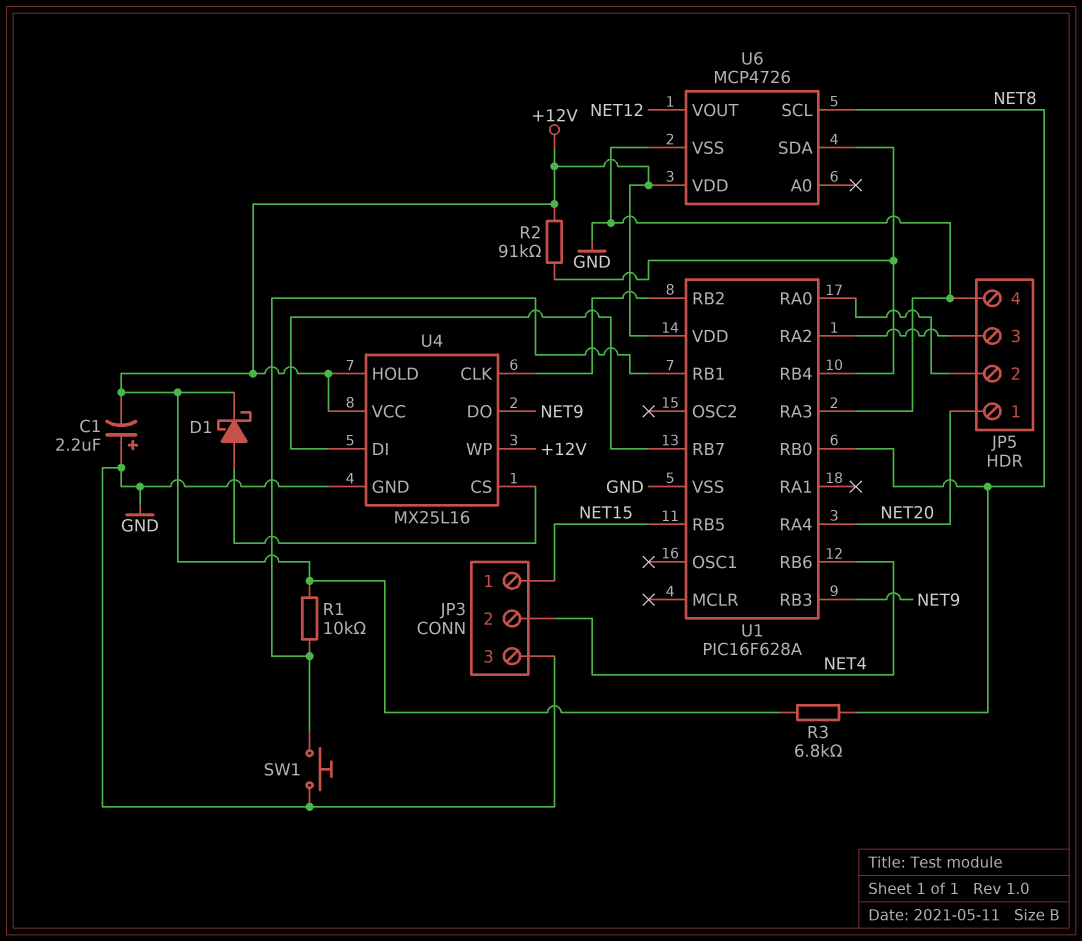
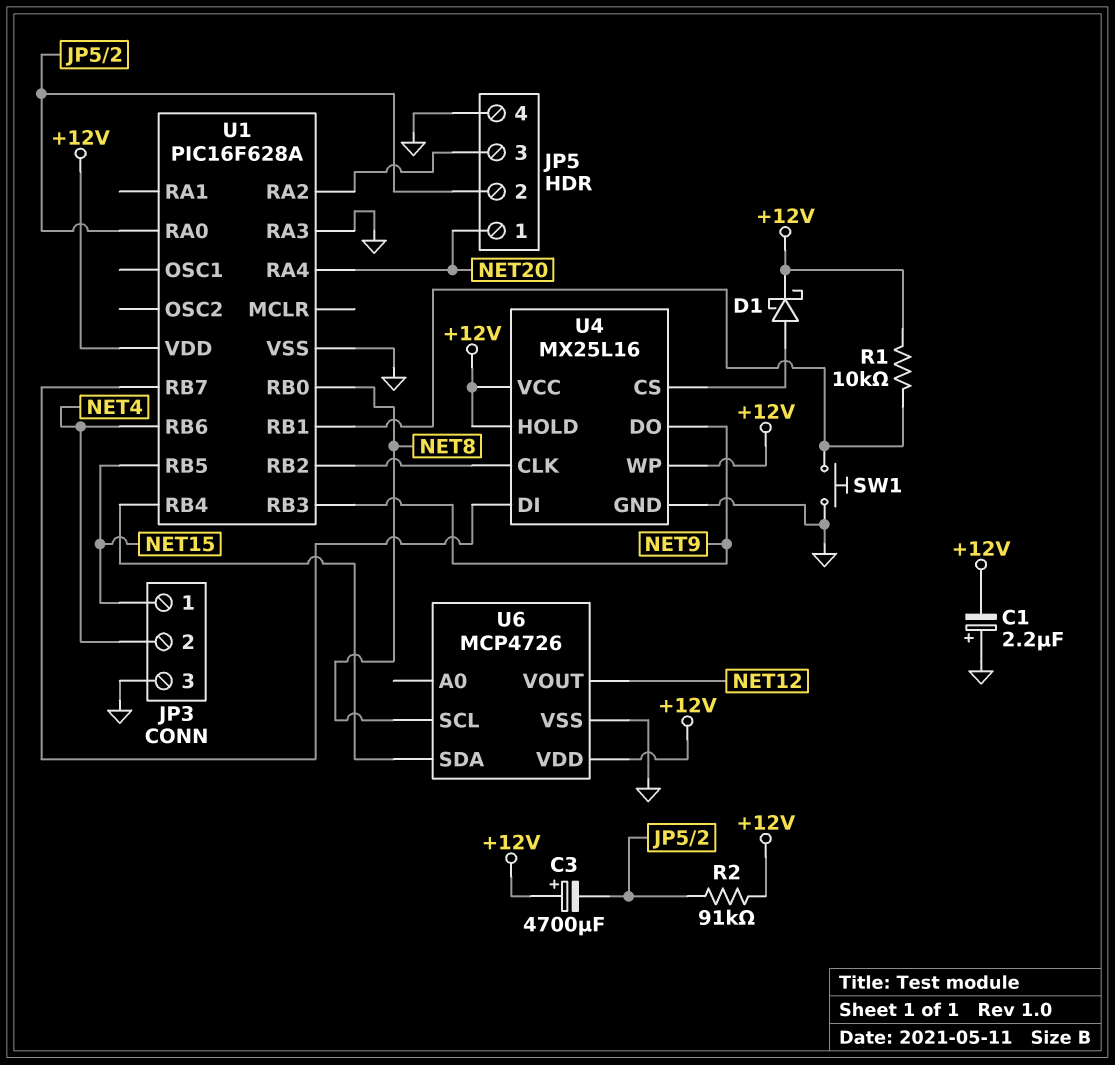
C3: none -> 4700uF (plus +12V, minus JP5/2)
R2: 91k (+12V, U1/RB4) -> 91k (+12V, JP5/2)
R3: 6.8k (+12V, NET8) -> none

